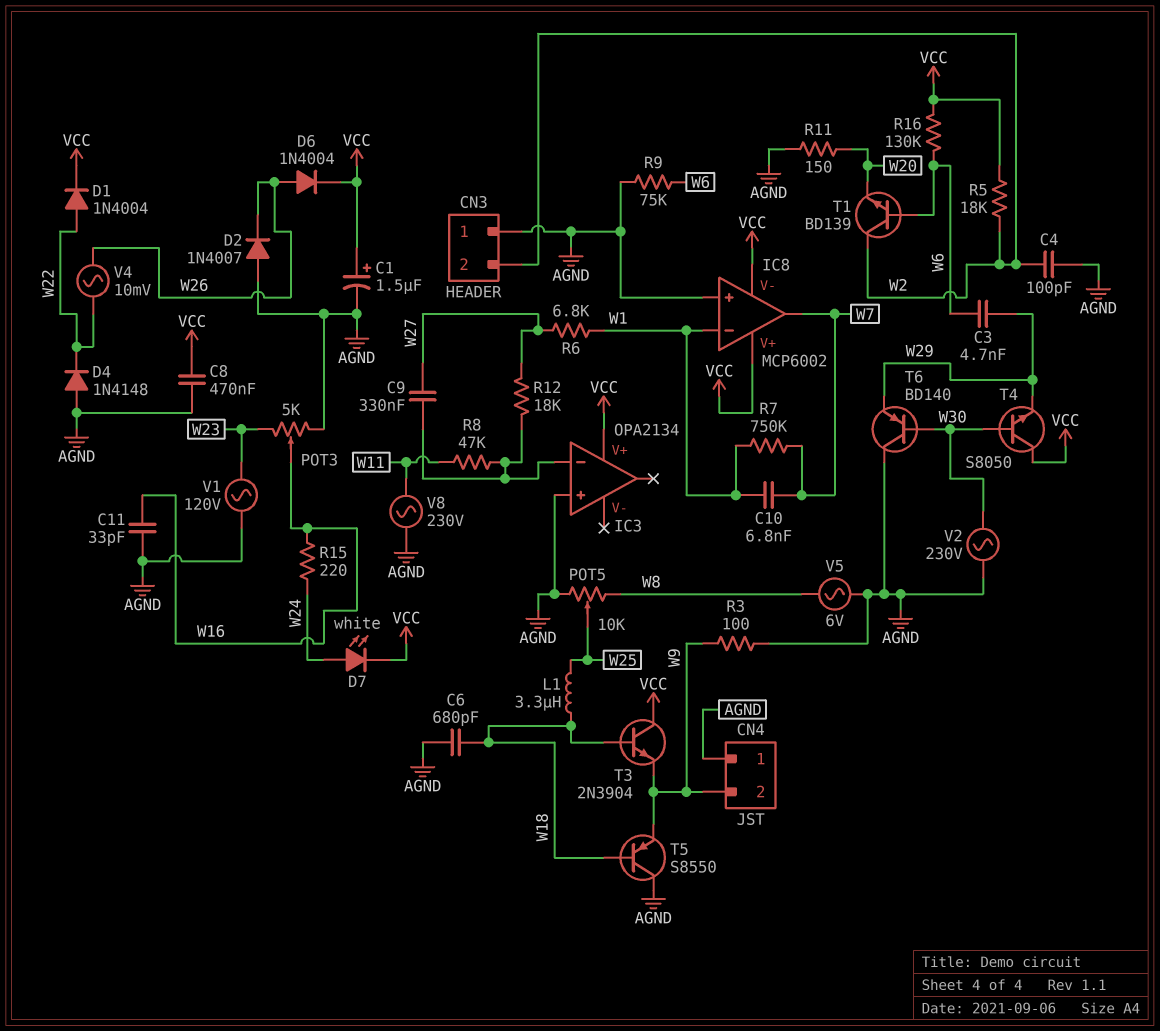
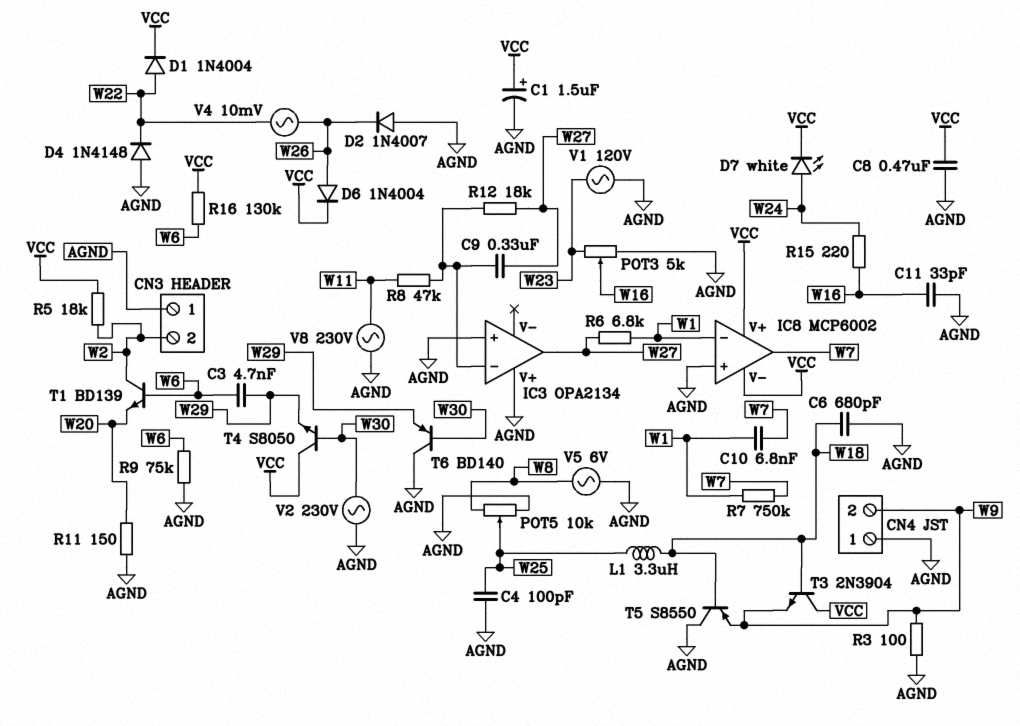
C4: 100pF (AGND, W2) -> 100pF (AGND, W25)
IC3 pin V+: VCC -> AGND
IC3 pin out: none -> W27

